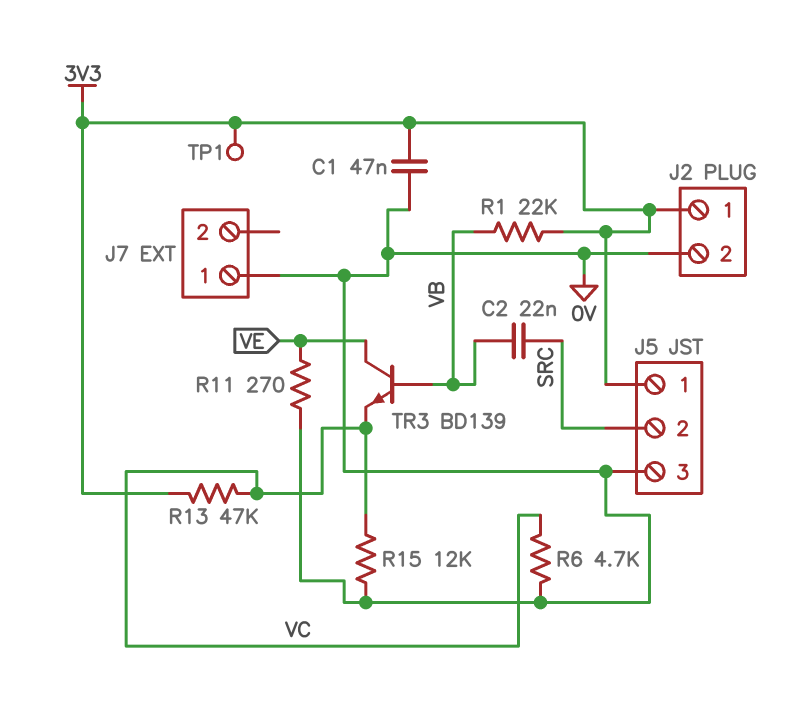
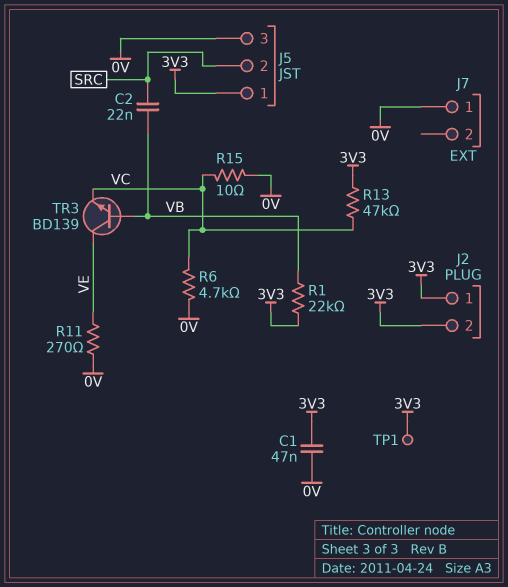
J2 pin 2: 0V -> 3V3
R15: 12k (0V, VC) -> 10 (0V, VC)

